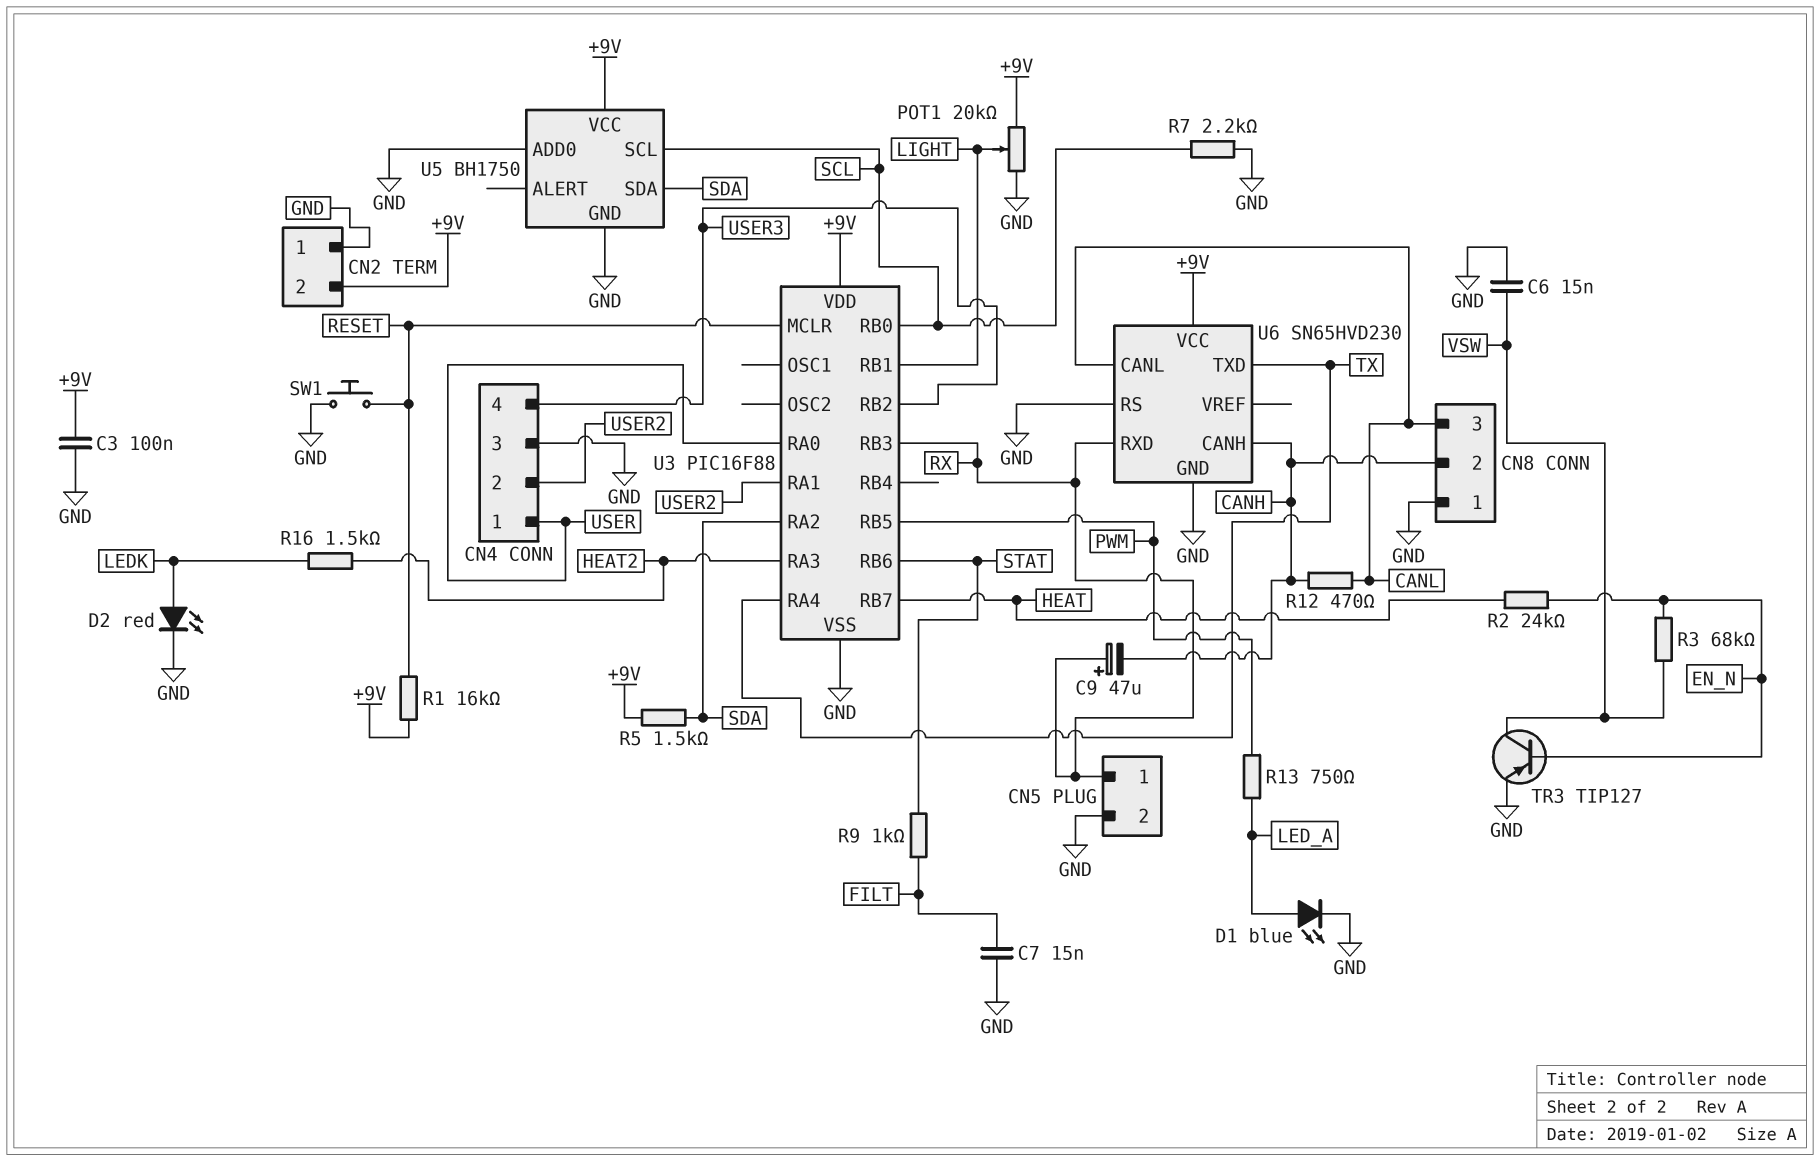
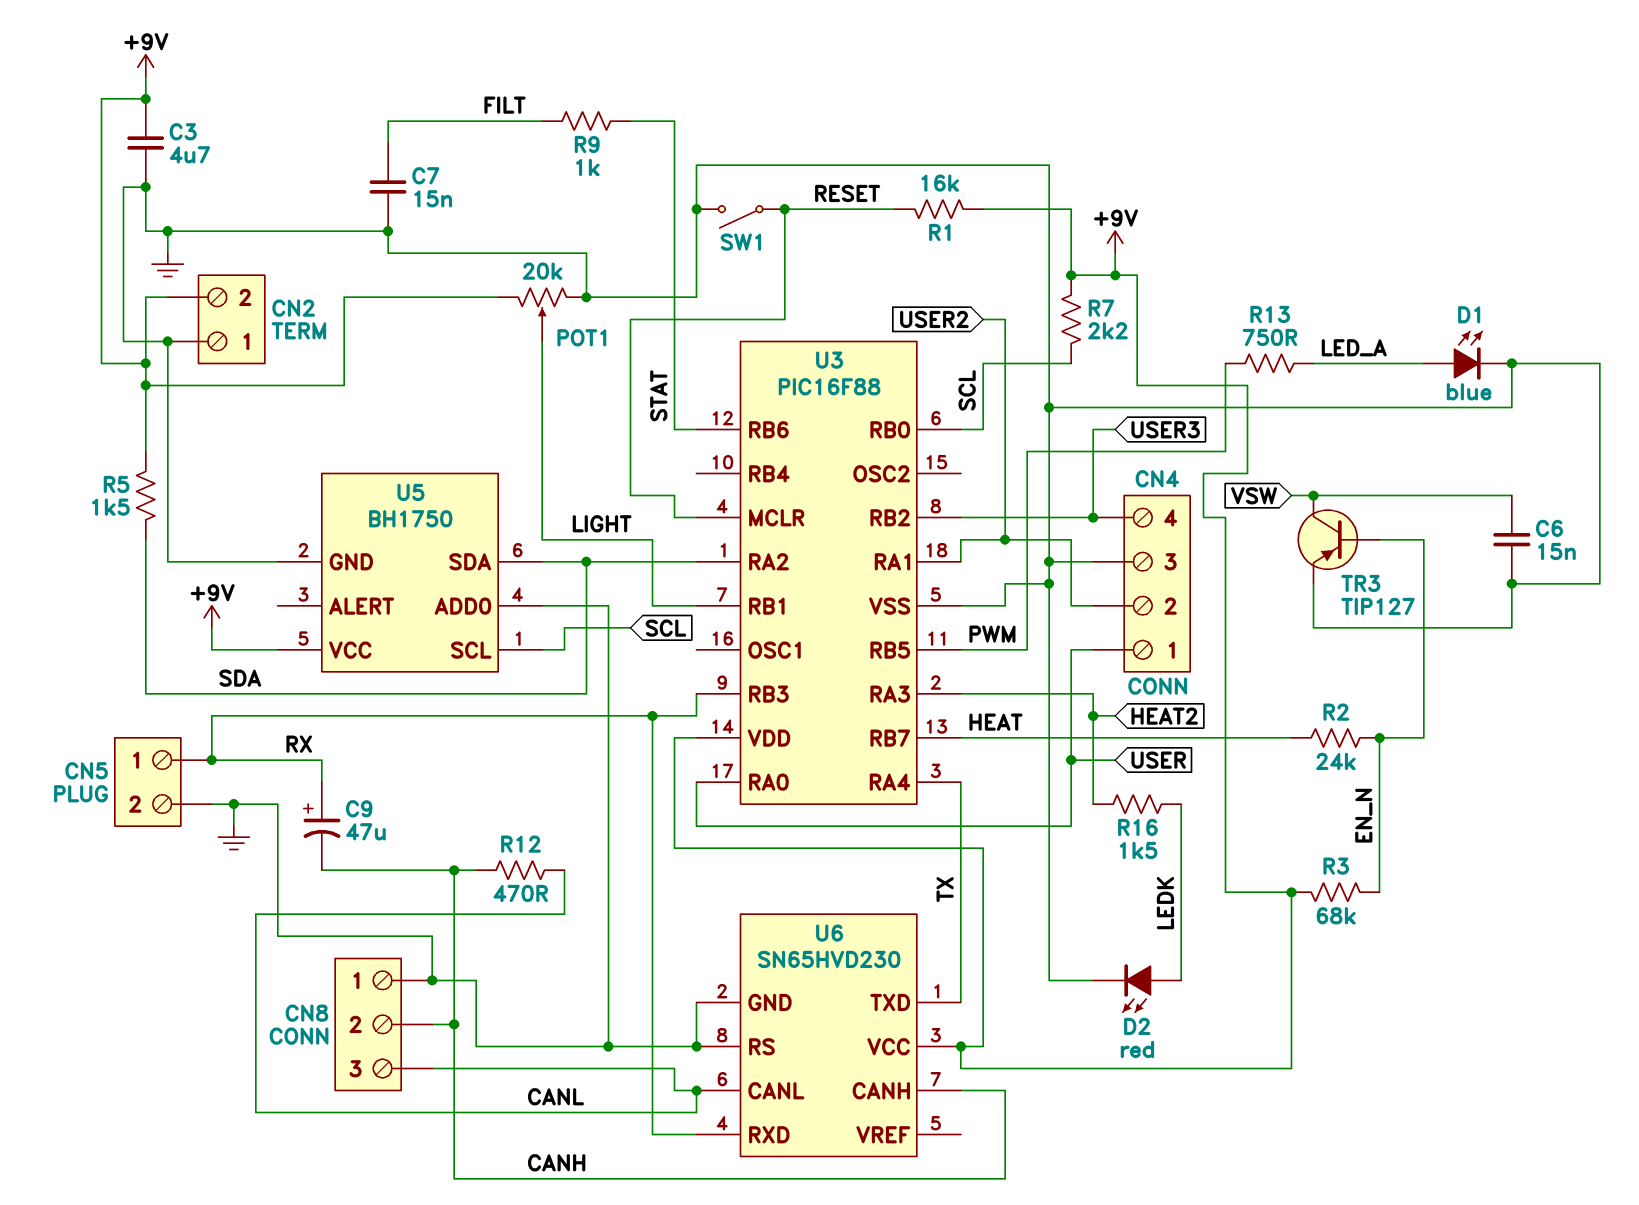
C3: 100nF (+9V, GND) -> 4.7uF (+9V, GND)
R3: 68k (EN_N, VSW) -> 68k (+9V, EN_N)
R7: 2.2k (GND, SCL) -> 2.2k (+9V, SCL)
SW1: button (GND, RESET) -> switch (GND, RESET)

